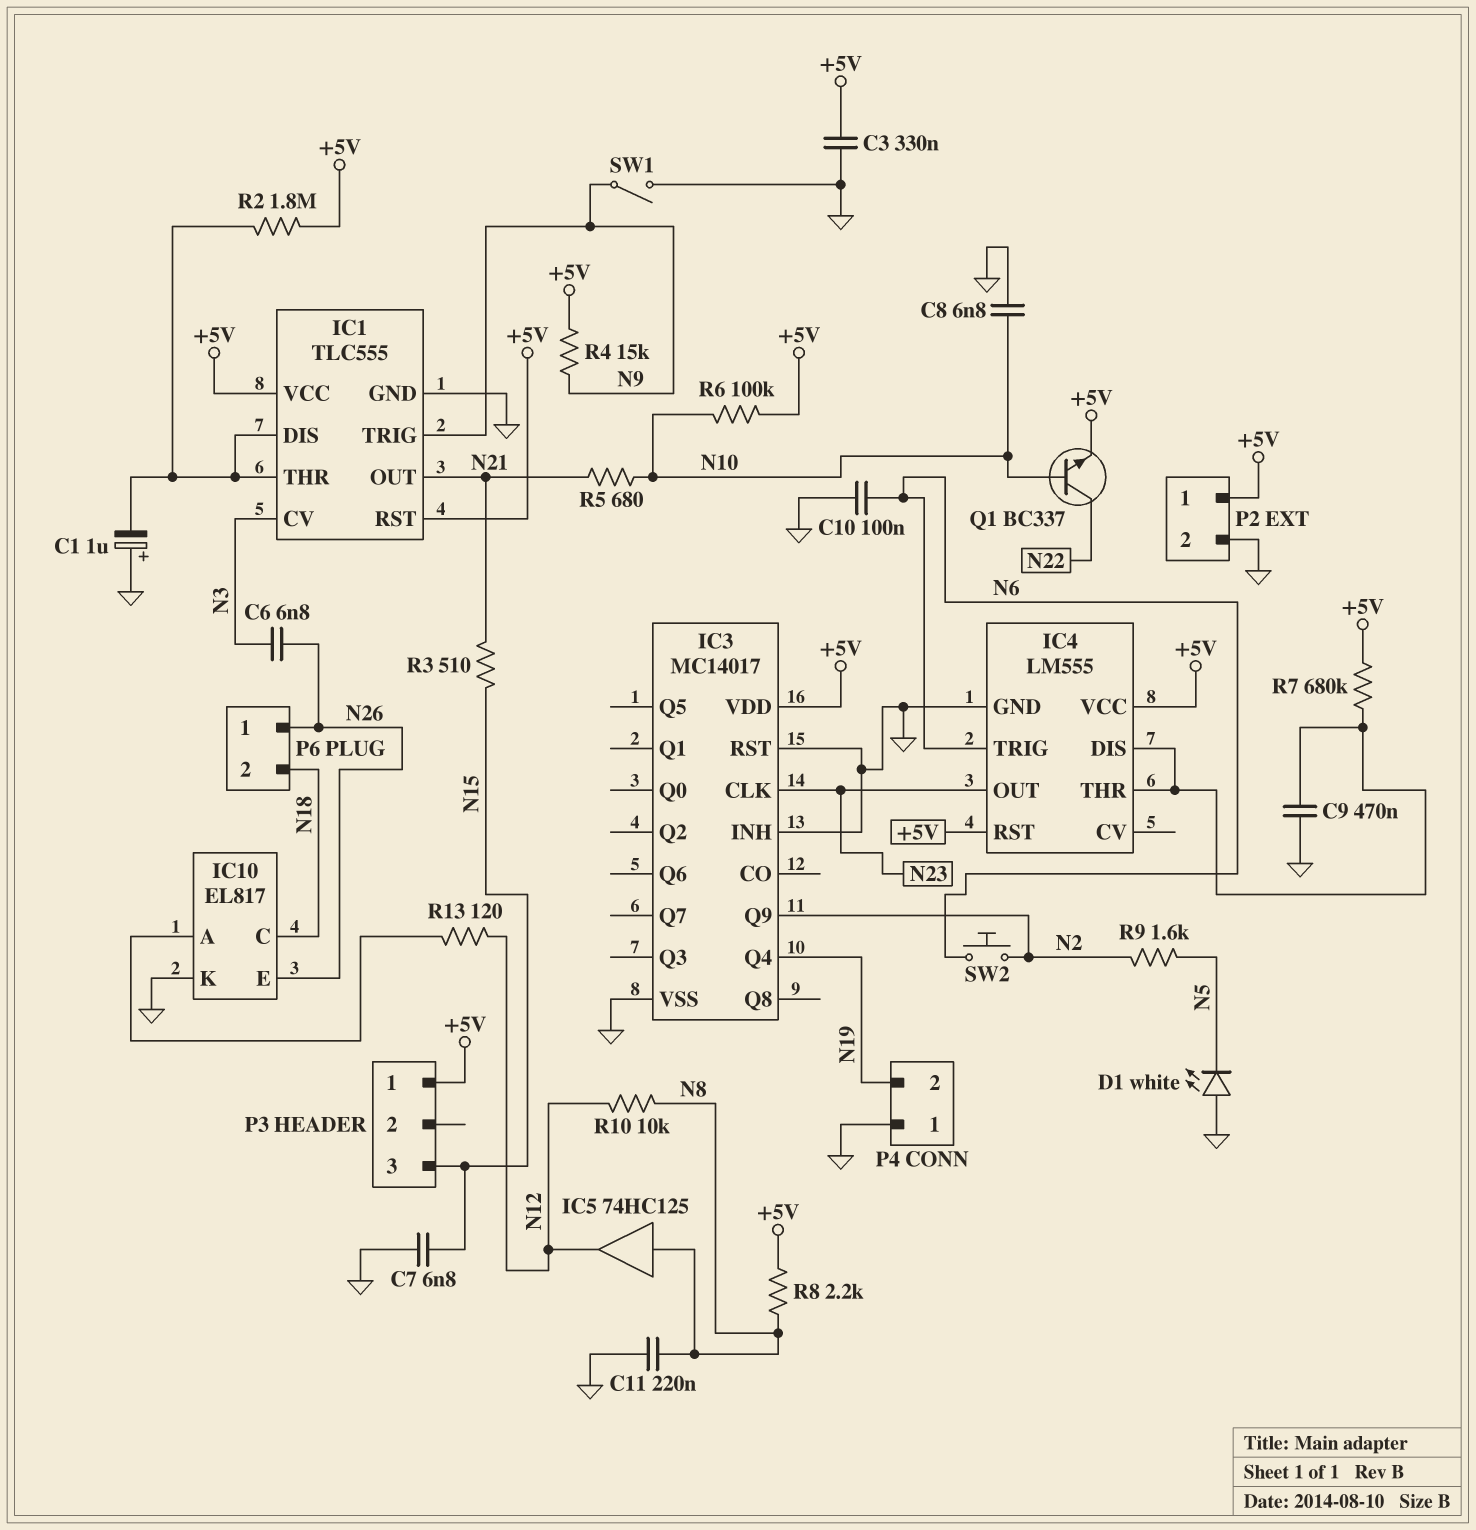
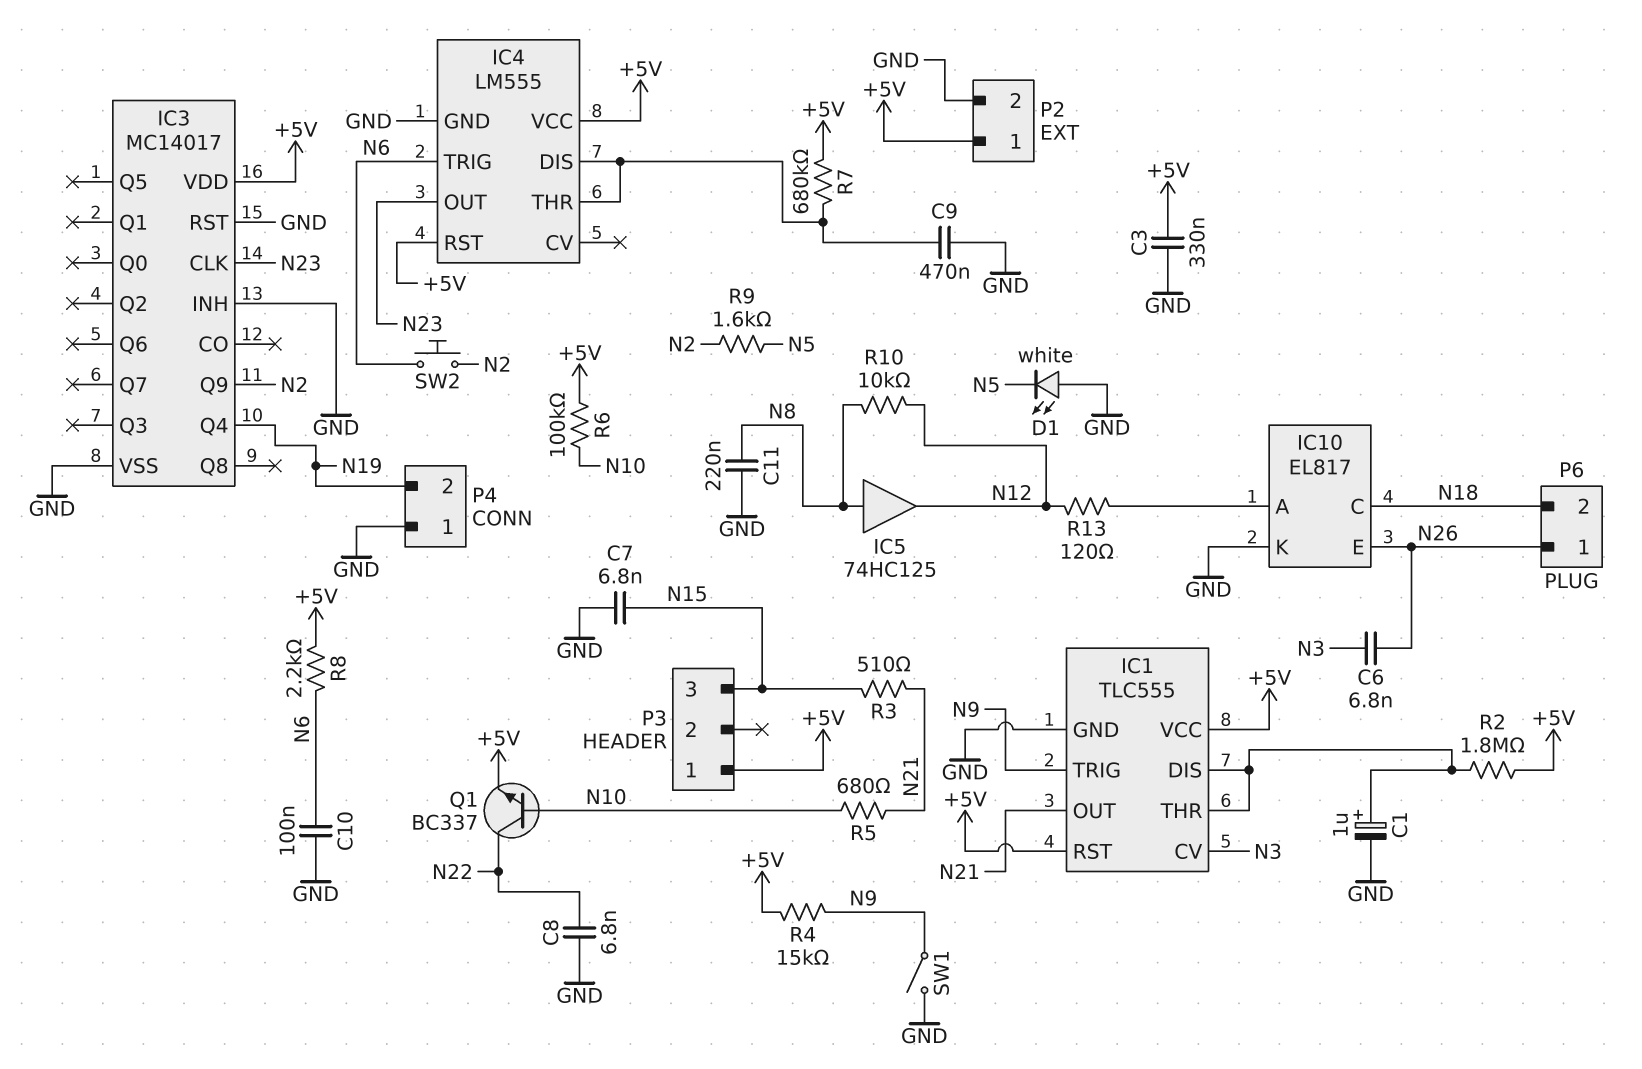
C1: 1uF (plus GND, minus IC1/DIS) -> 1uF (plus IC1/DIS, minus GND)
C8: 6.8nF (GND, N10) -> 6.8nF (GND, N22)
R8: 2.2k (+5V, N8) -> 2.2k (+5V, N6)

